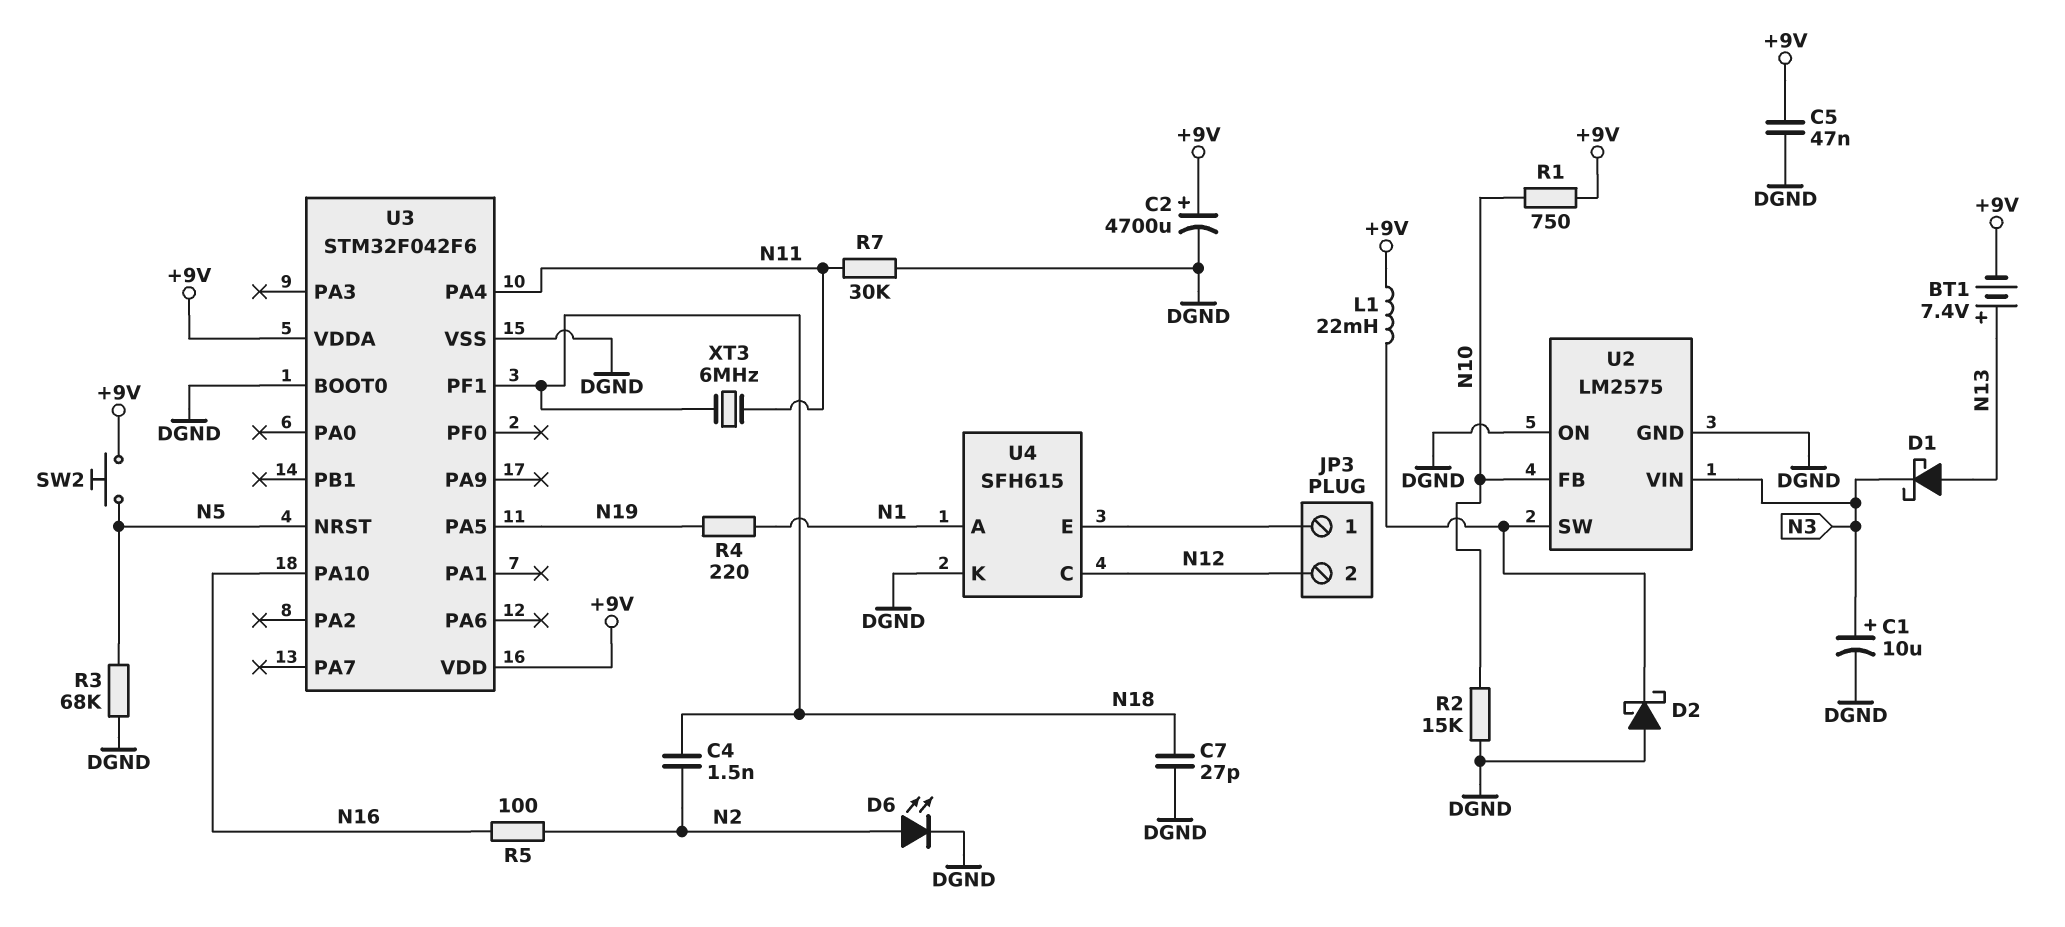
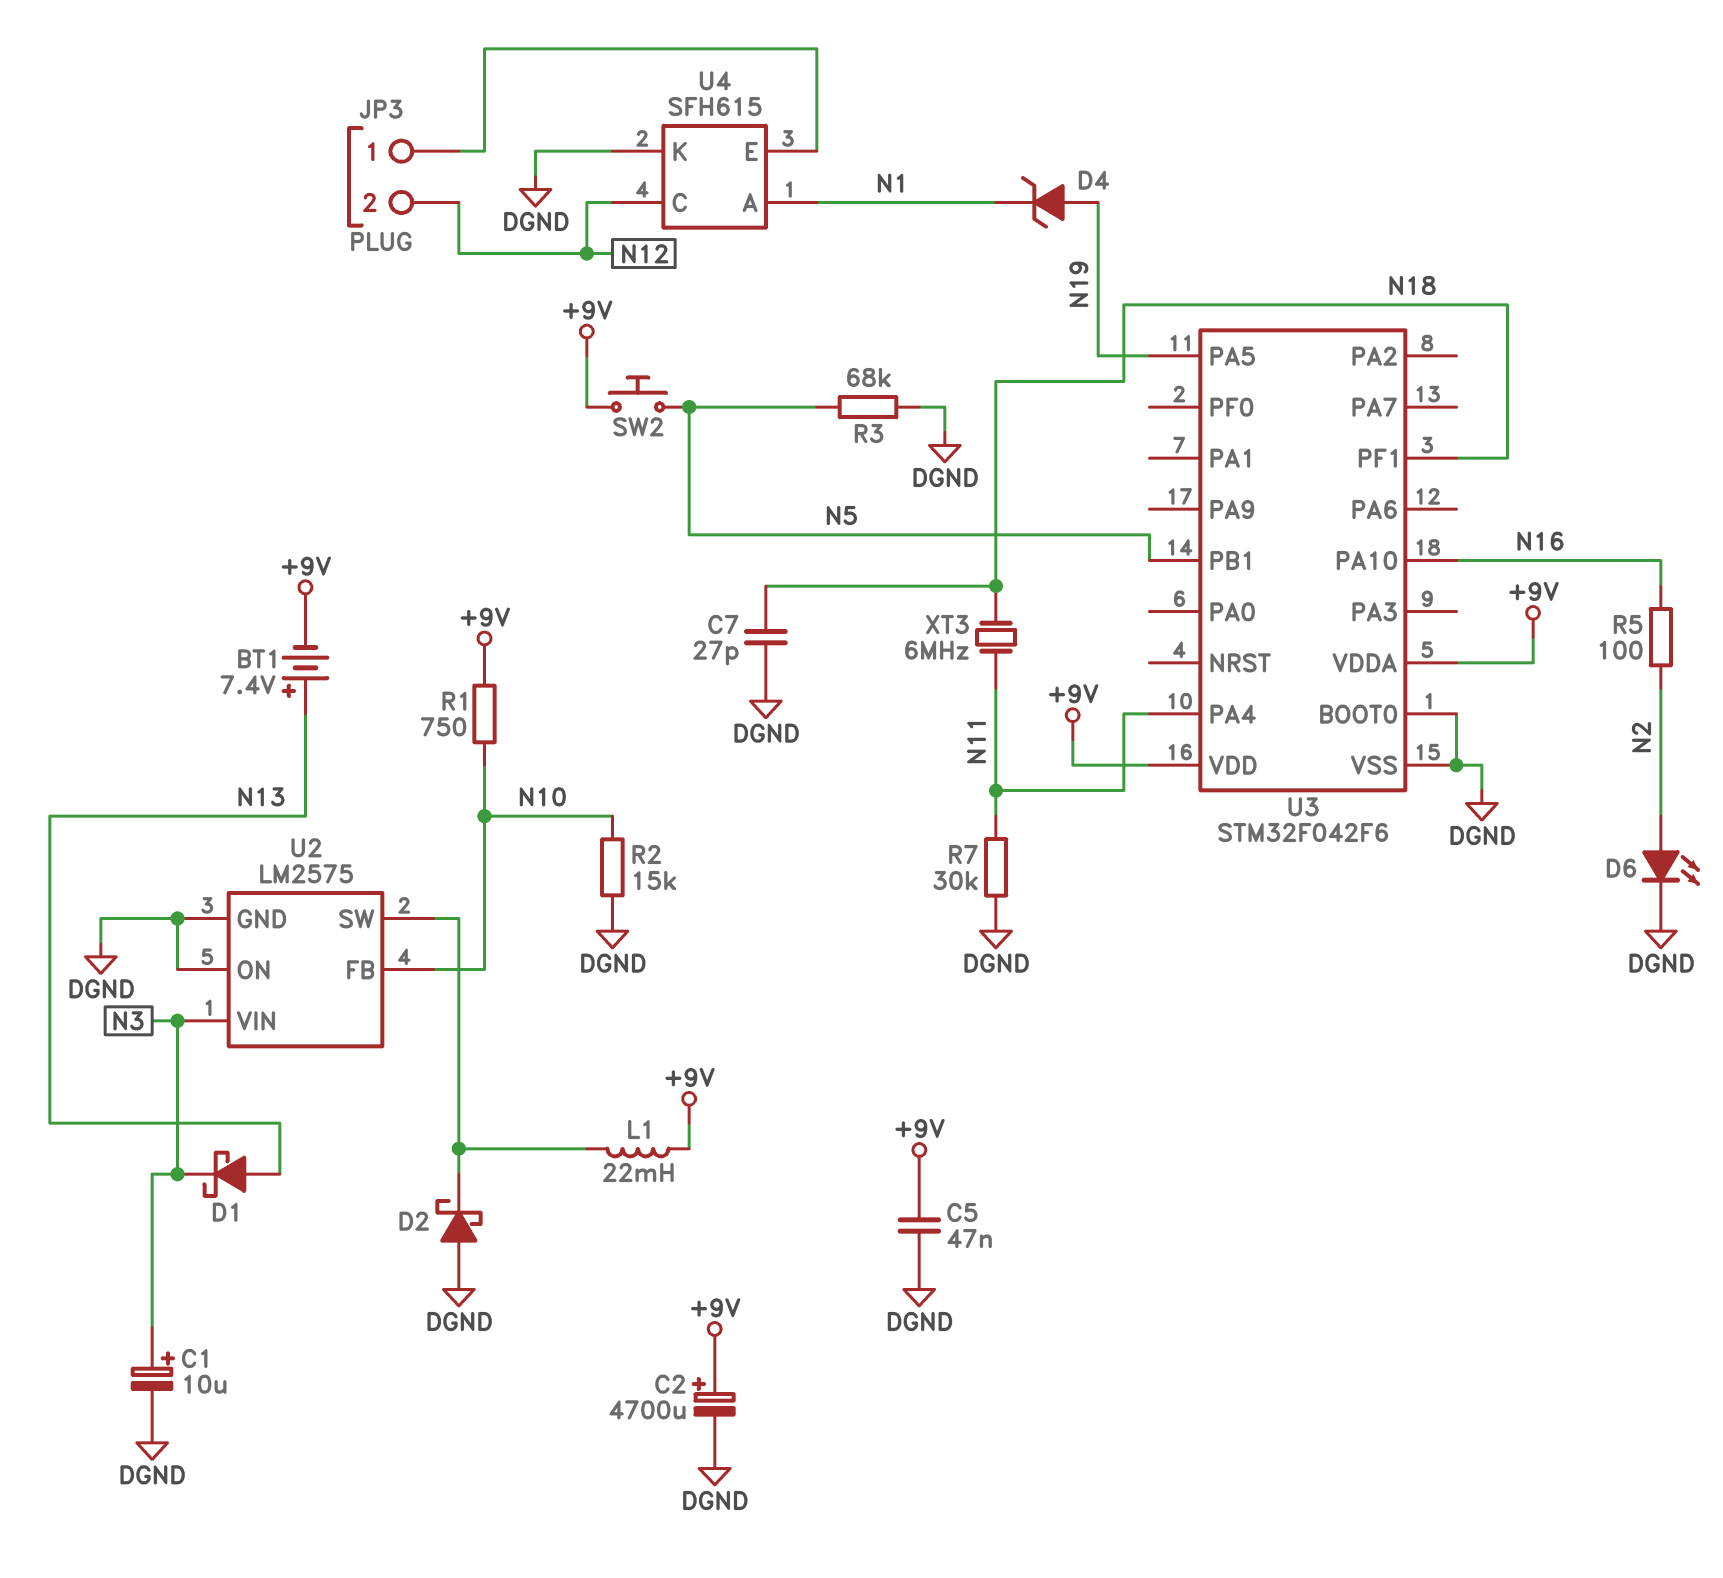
C4: 1.5nF (N2, N18) -> none
D4: none -> zener (A N19, K N1)
R4: 220 (N1, N19) -> none
U3 pin NRST: N5 -> none
U3 pin PB1: none -> N5

